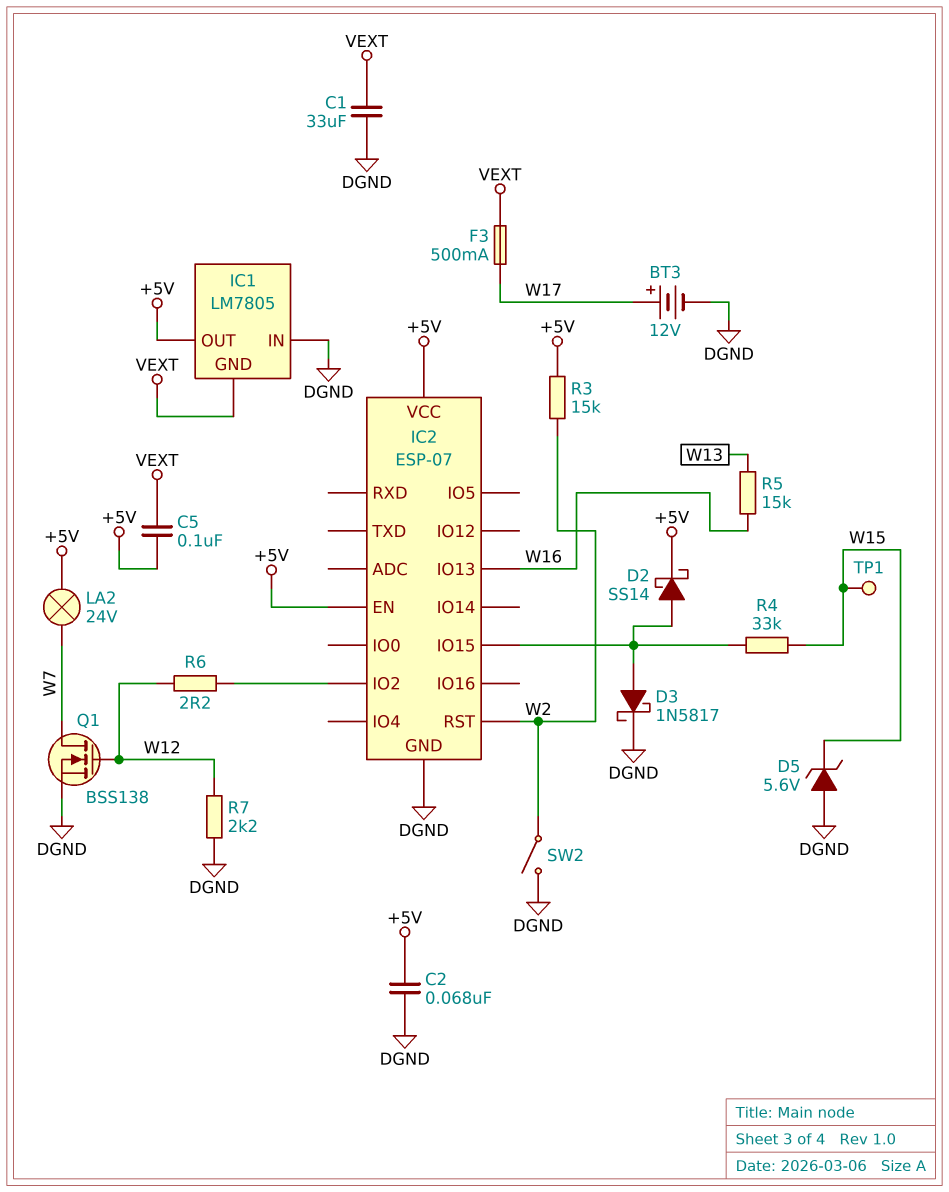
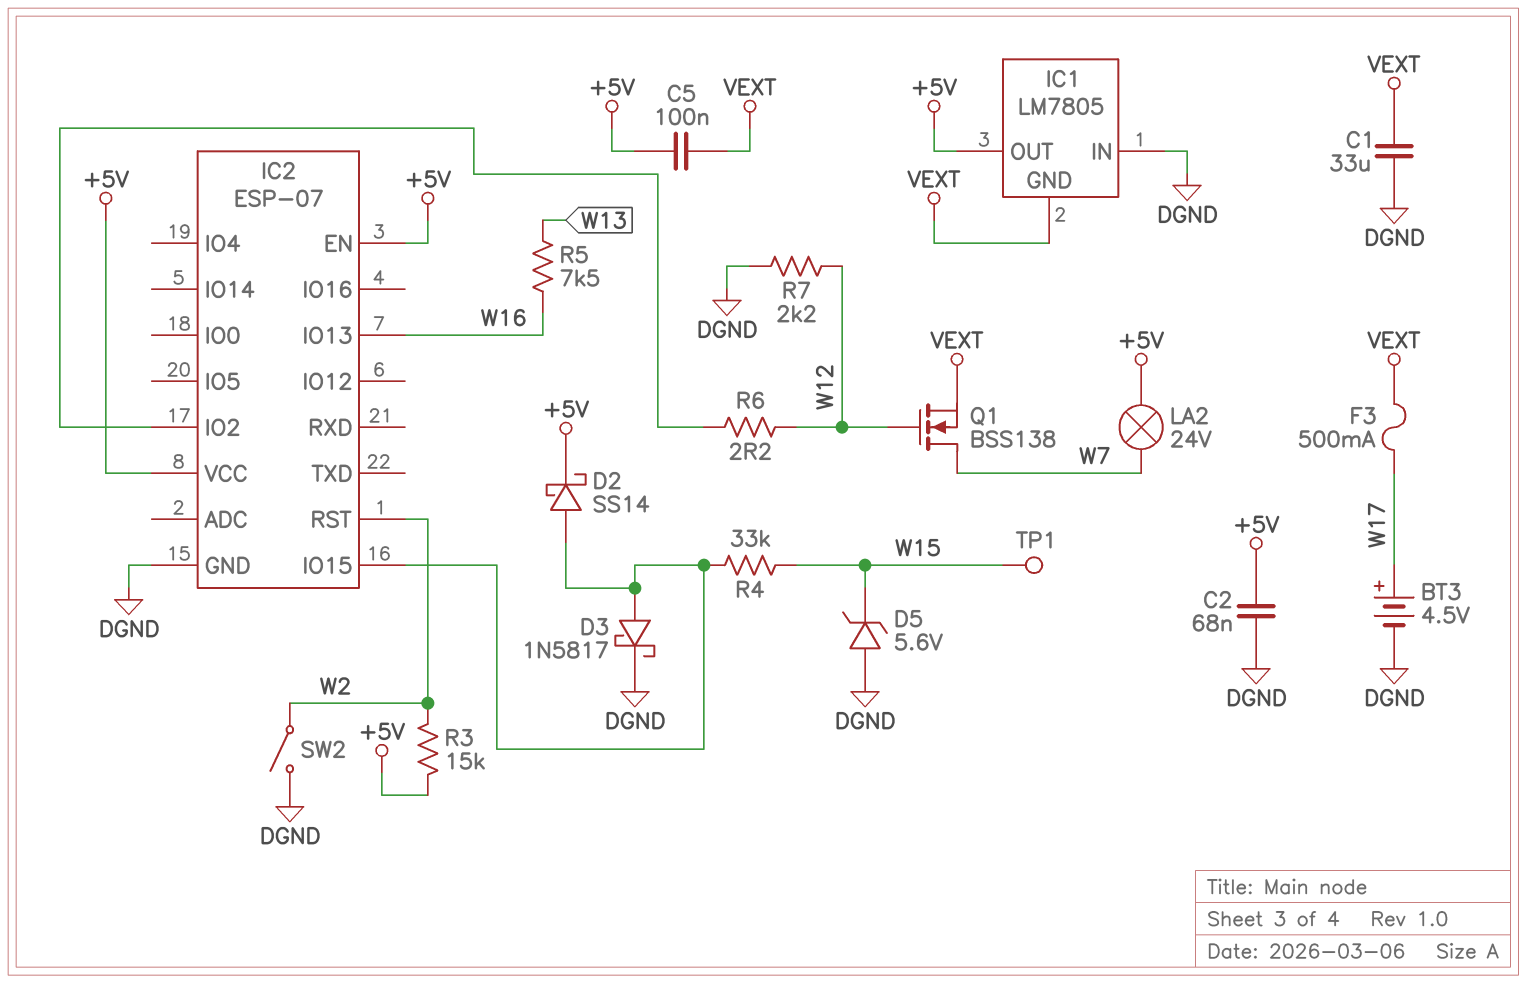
BT3: 12V (plus W17, minus DGND) -> 4.5V (plus W17, minus DGND)
Q1: NMOS BSS138 (G W12, D W7, S DGND) -> NMOS BSS138 (G W12, D W7, S VEXT)
R5: 15k (W13, W16) -> 7.5k (W13, W16)

